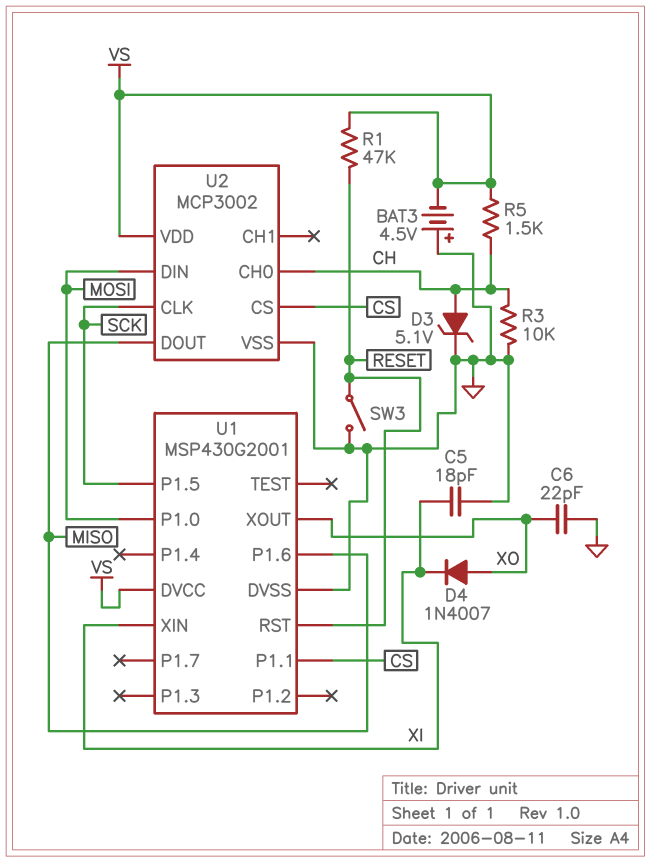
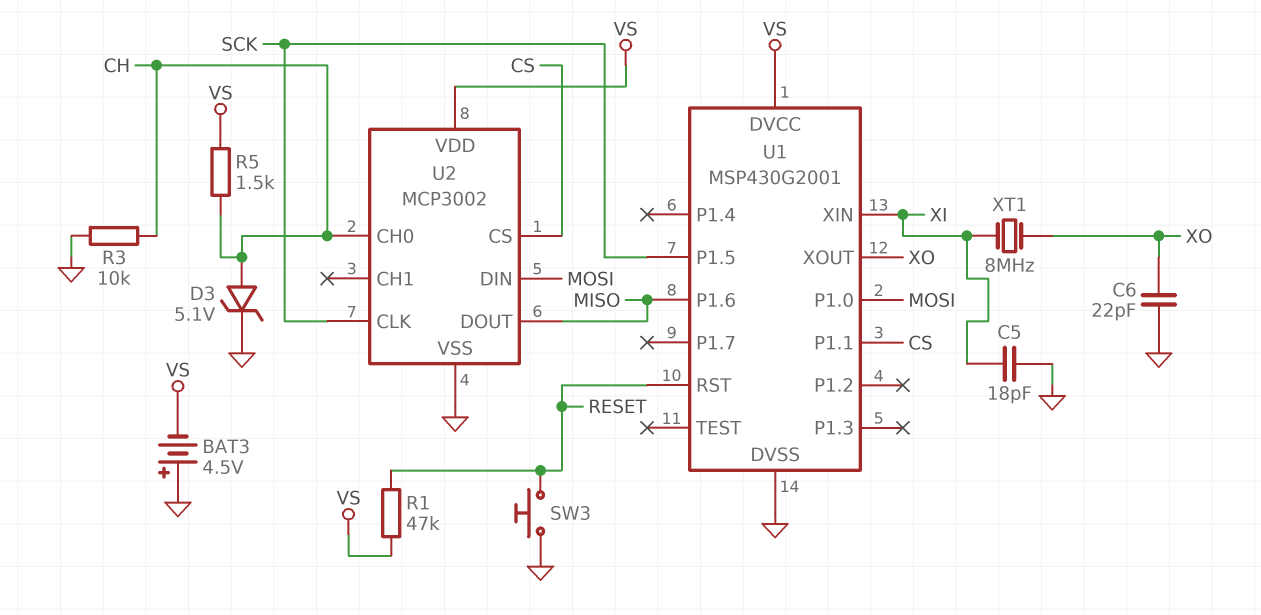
D4: diode 1N4007 (A XO, K XI) -> none
SW3: switch (GND, RESET) -> button (GND, RESET)
XT1: none -> 8MHz (XI, XO)

